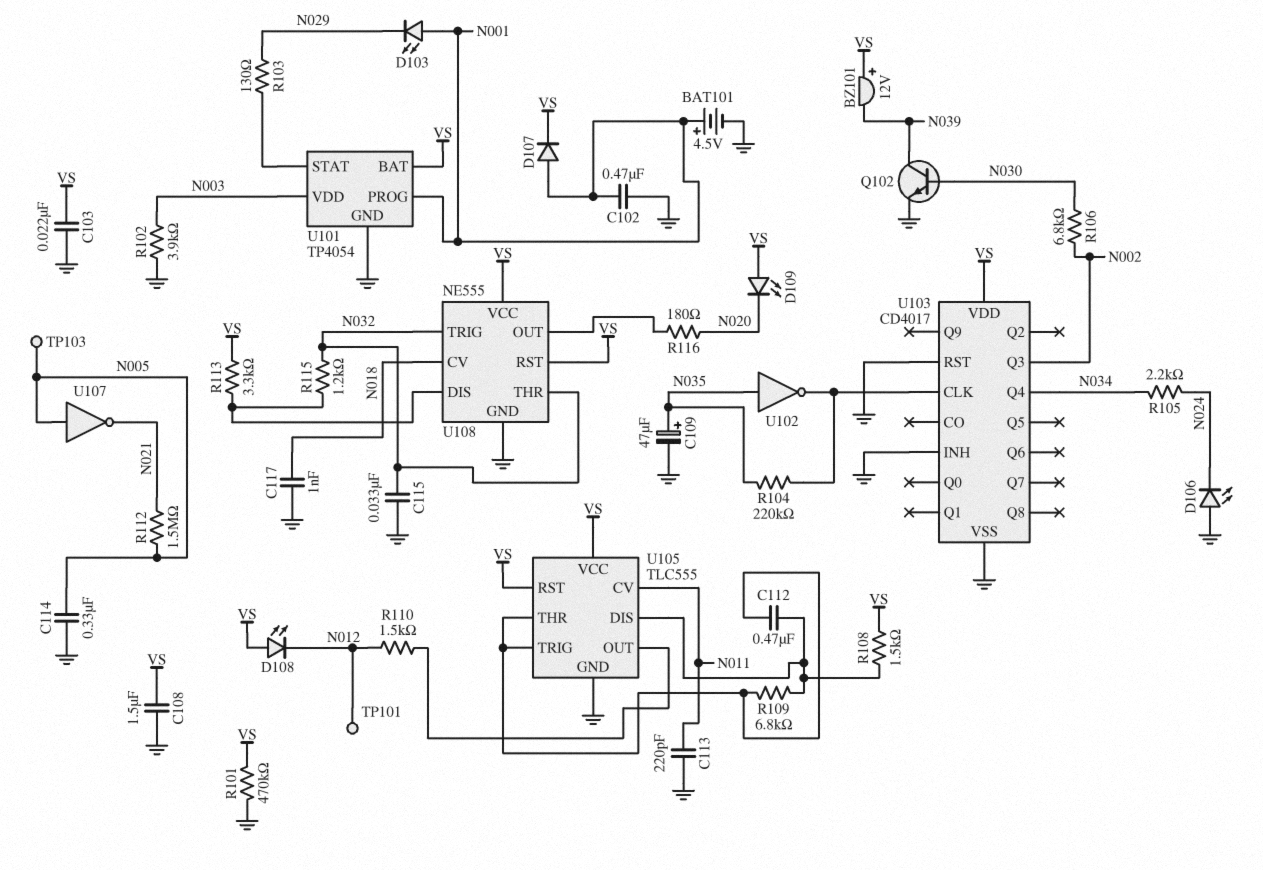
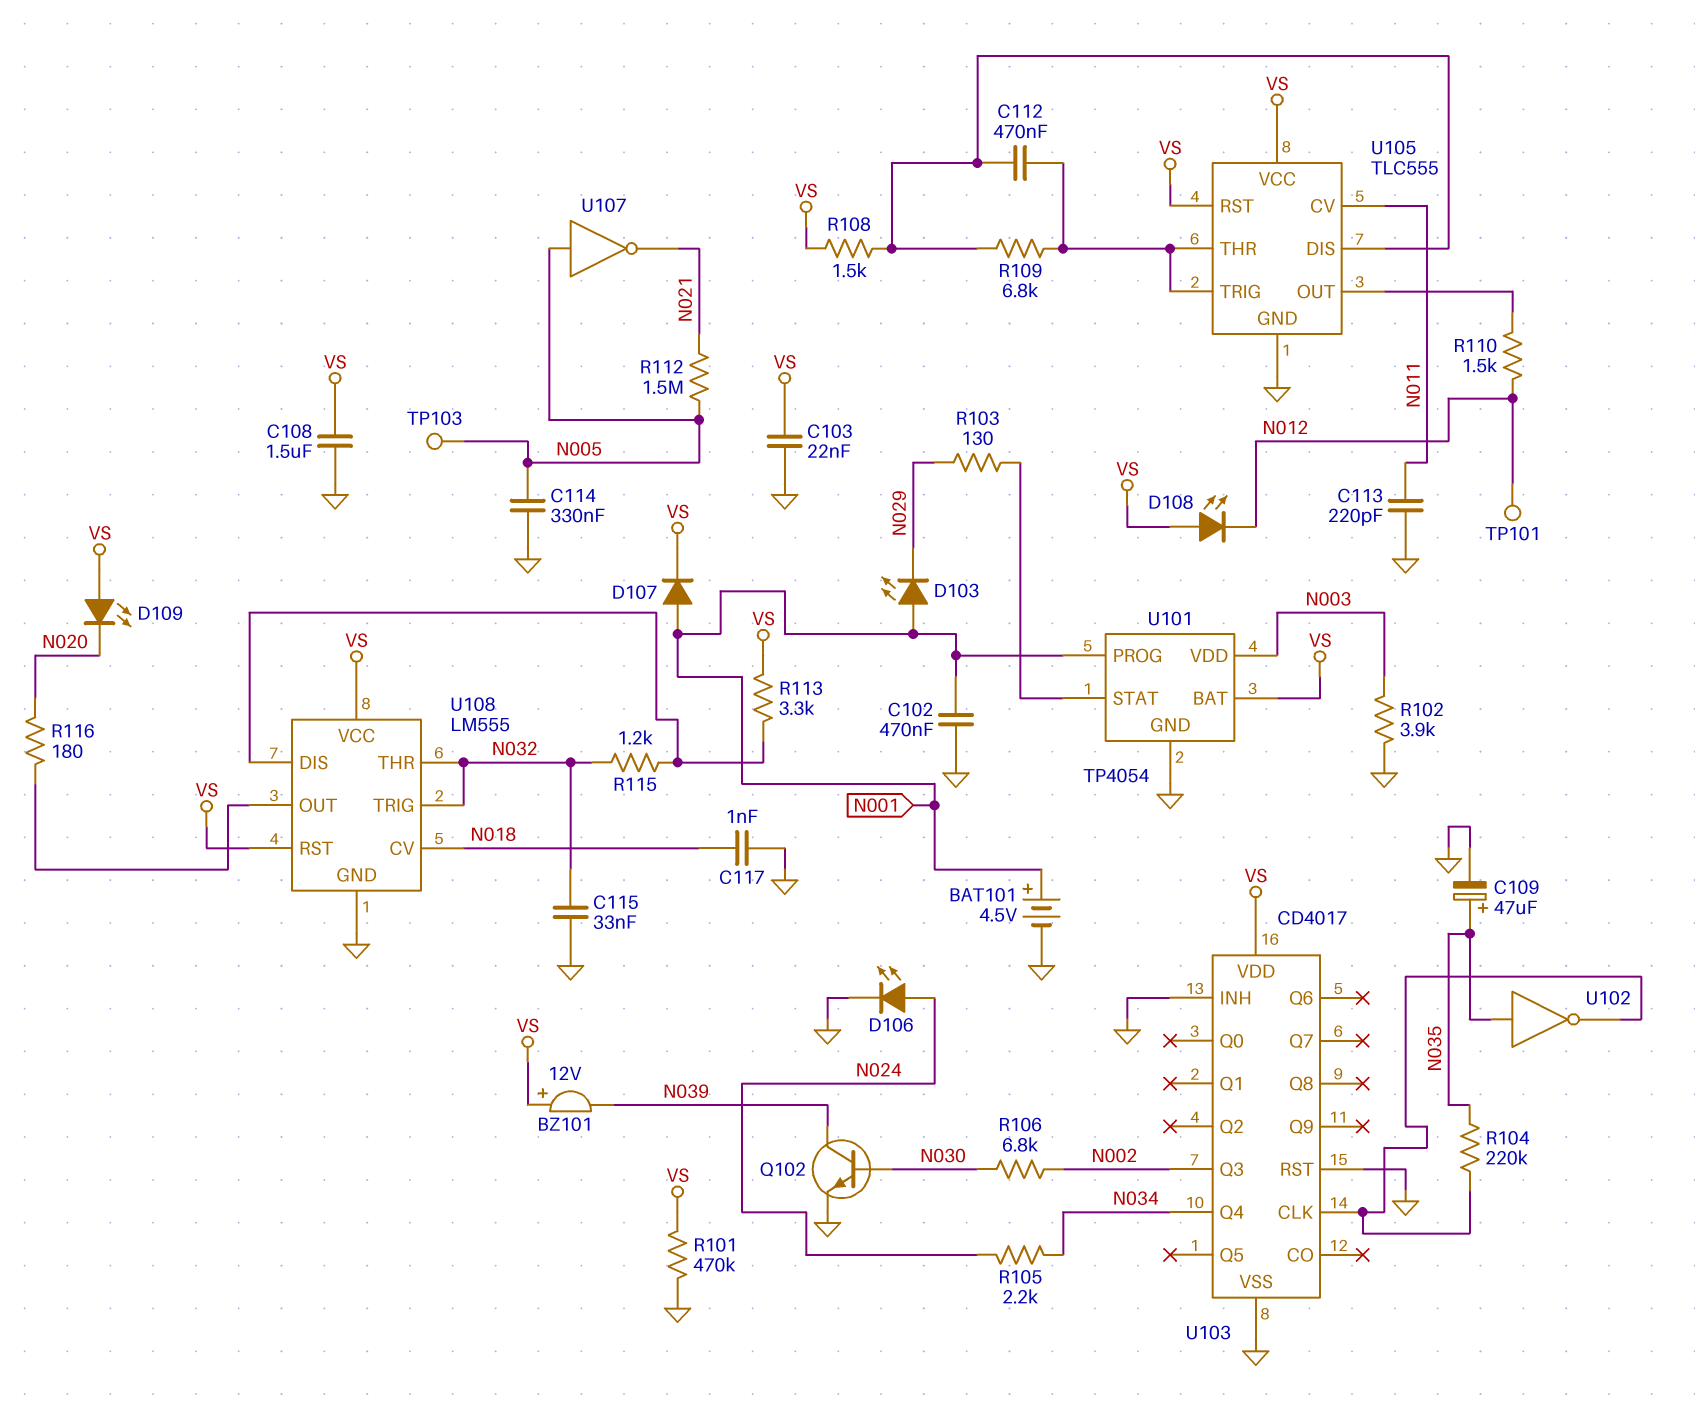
D106: LED (A GND, K N024) -> LED (A N024, K GND)
U108: NE555 -> LM555

